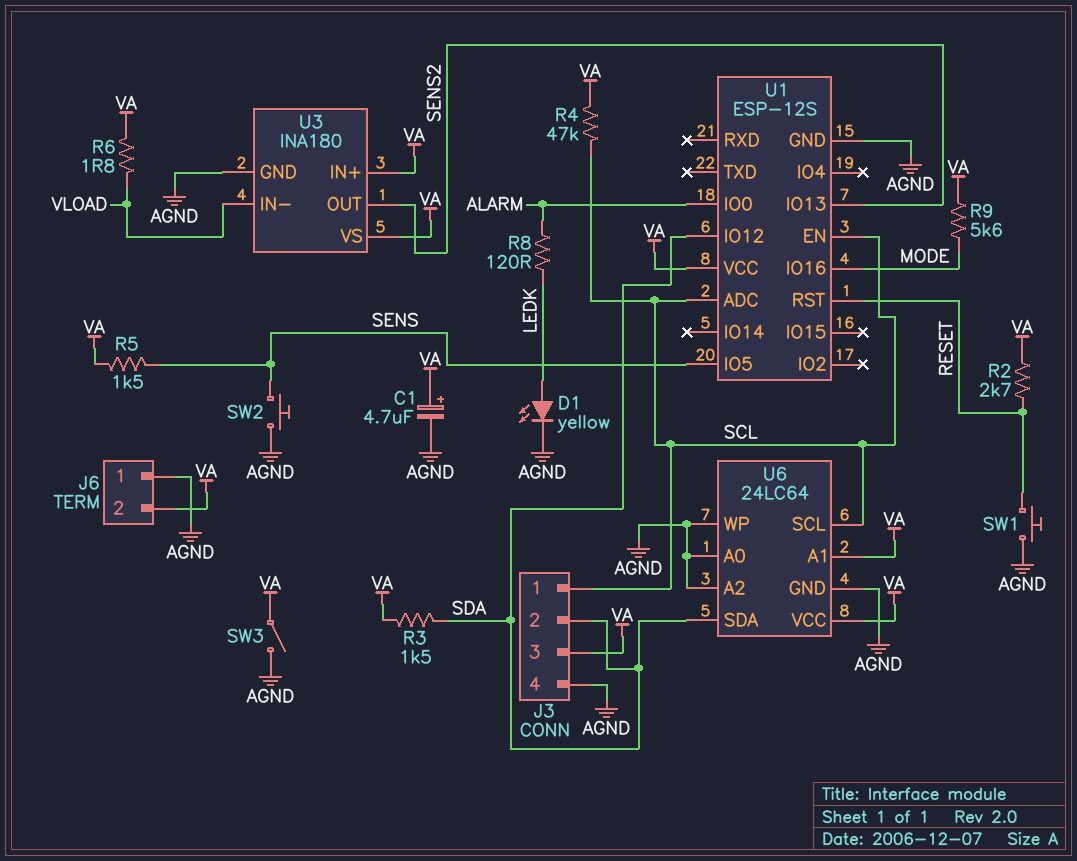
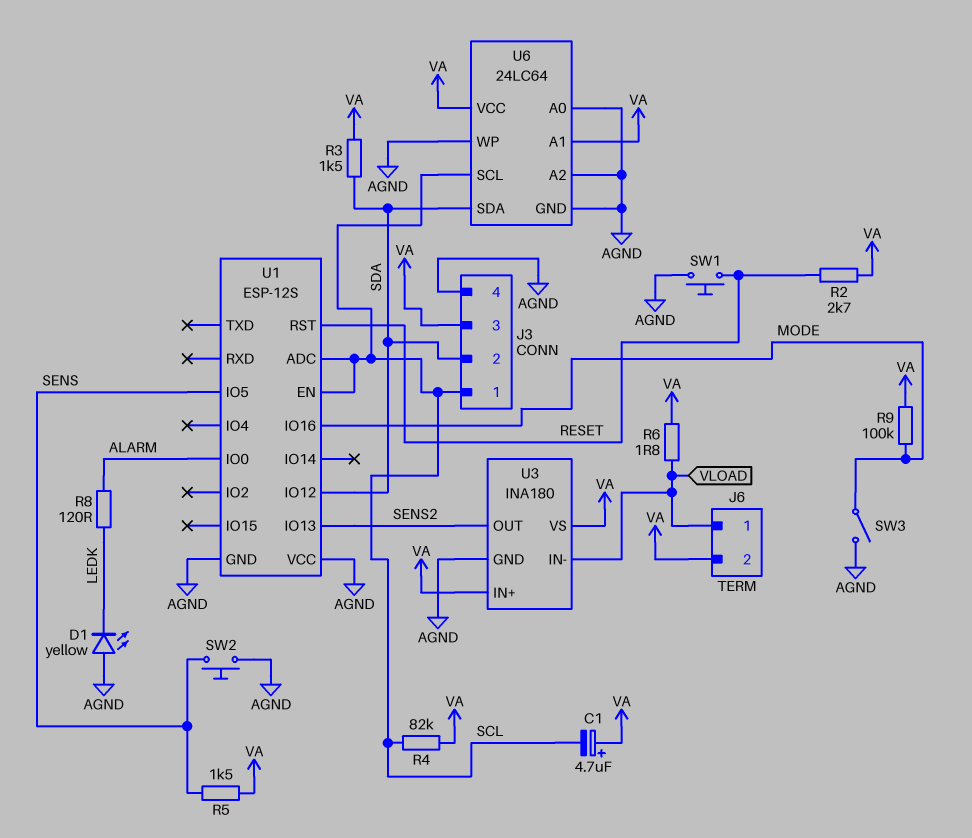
C1: 4.7uF (plus VA, minus AGND) -> 4.7uF (plus VA, minus SCL)
D1: LED yellow (A LEDK, K AGND) -> LED yellow (A AGND, K LEDK)
J6 pin 1: AGND -> VLOAD
R4: 47k (SCL, VA) -> 82k (SCL, VA)
R9: 5.6k (MODE, VA) -> 100k (MODE, VA)
SW3: switch (AGND, VA) -> switch (AGND, MODE)
U1 pin VCC: VA -> AGND

